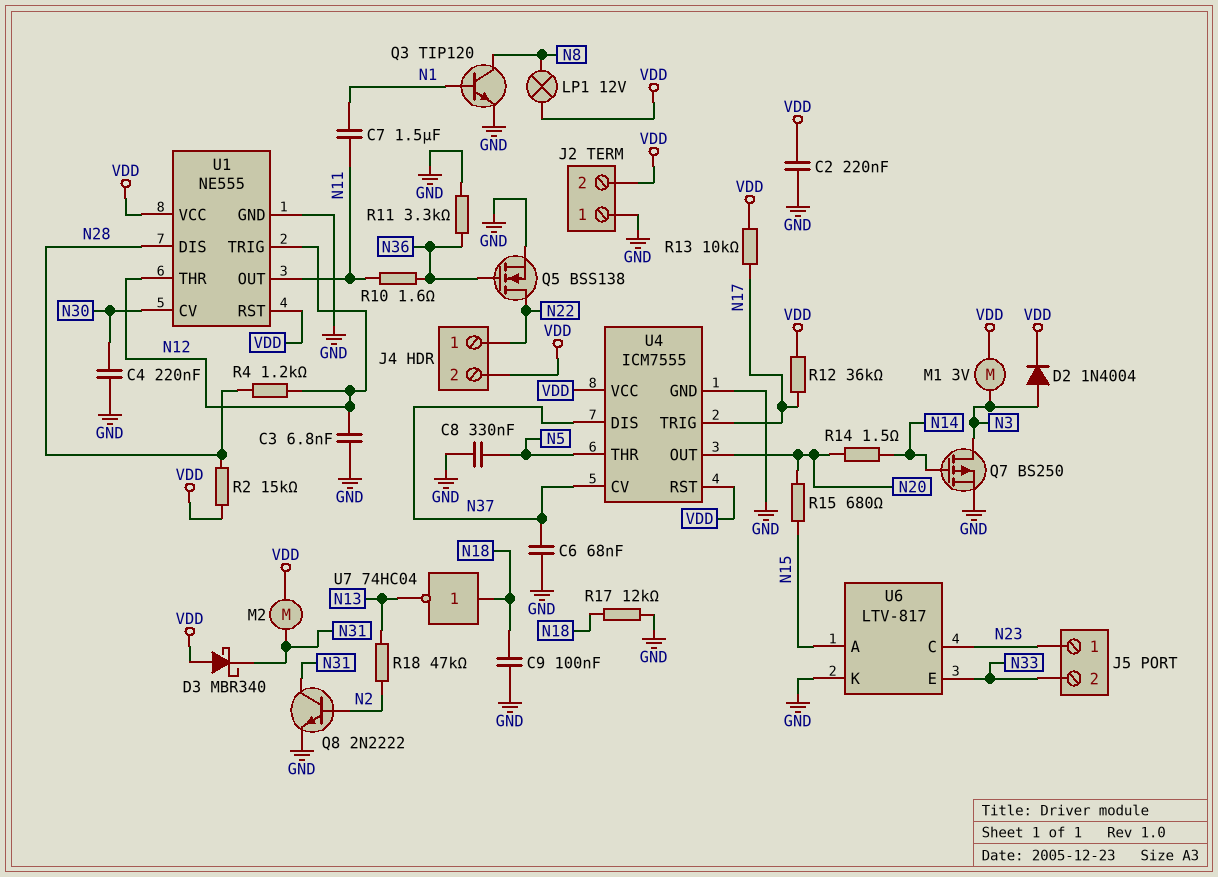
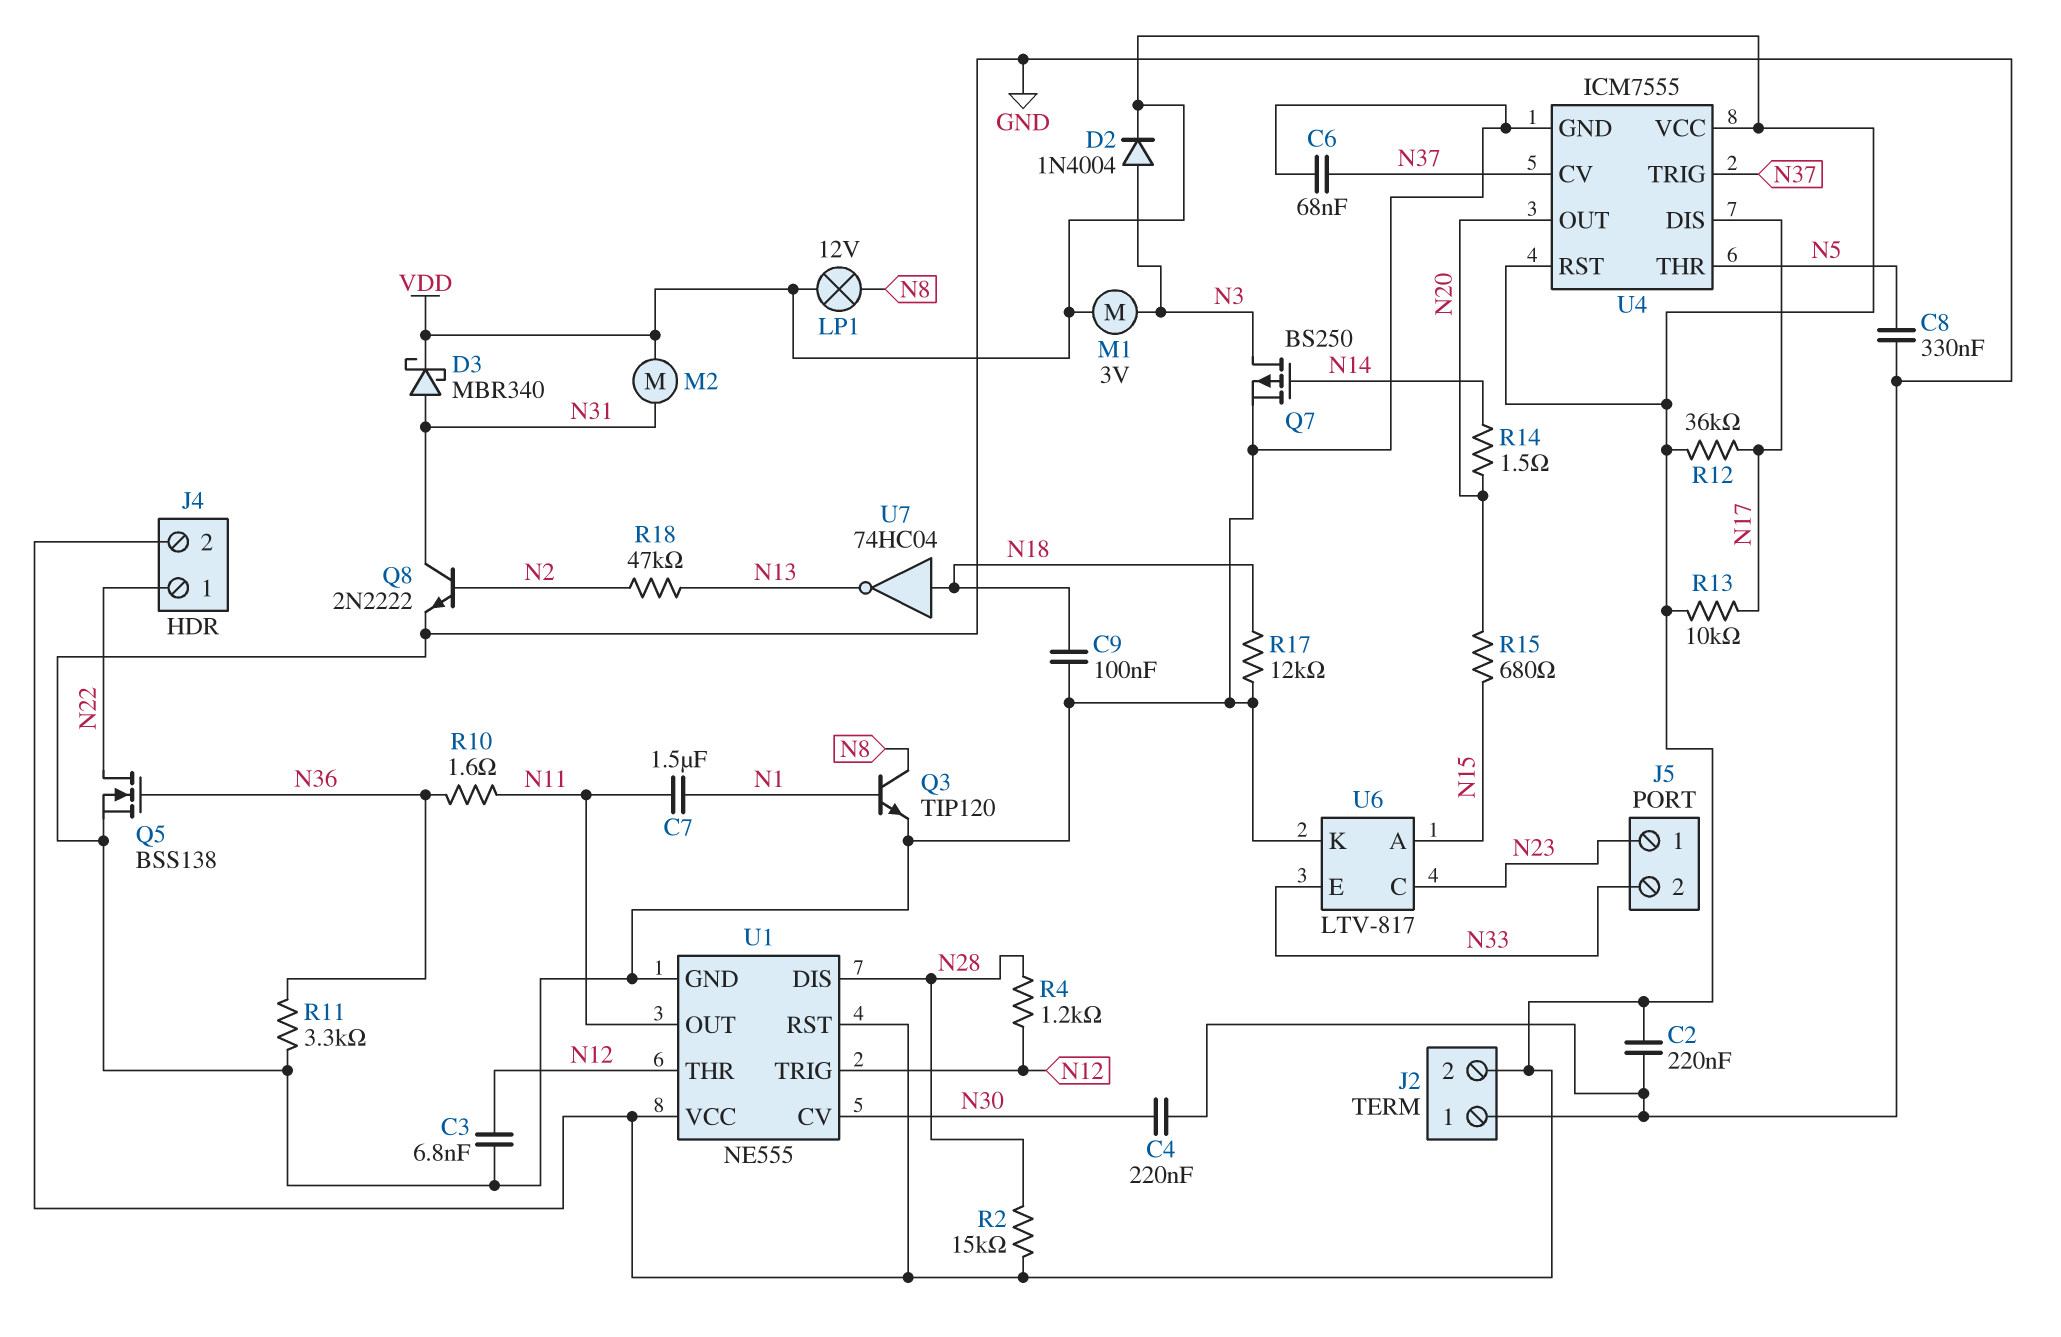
D3: schottky MBR340 (A VDD, K N31) -> schottky MBR340 (A N31, K VDD)
U4 pin DIS: N37 -> N17
U4 pin TRIG: N17 -> N37

